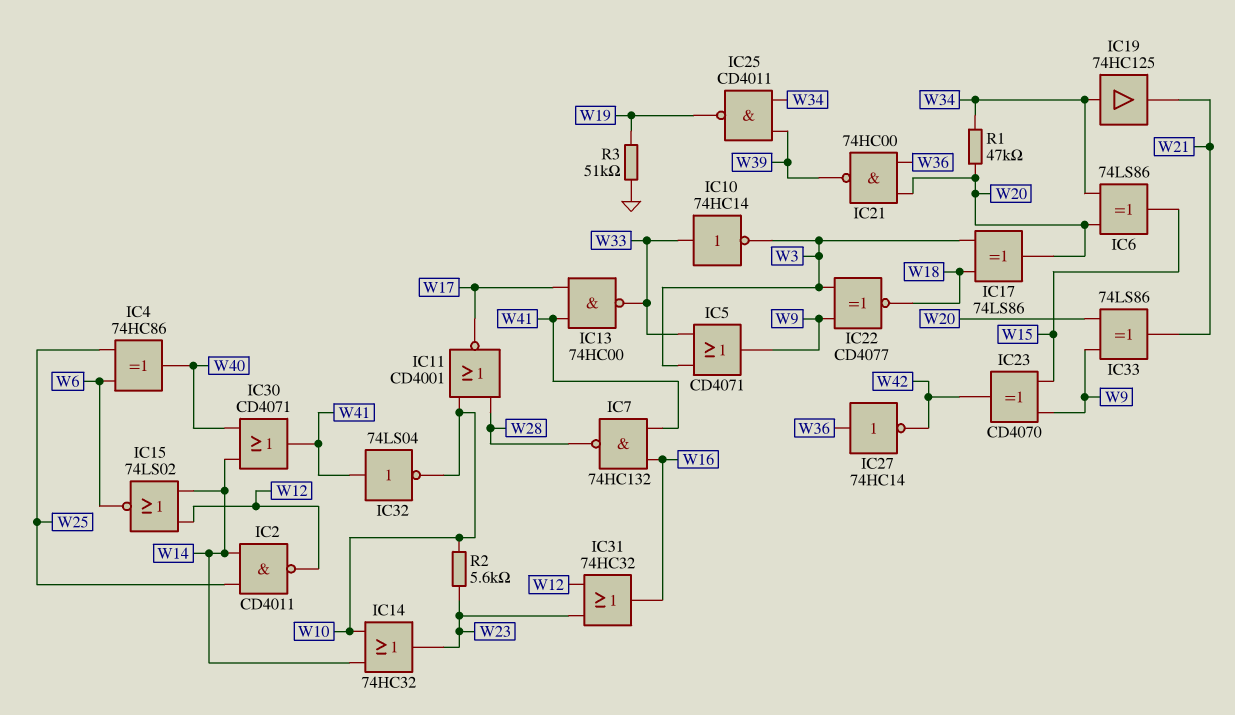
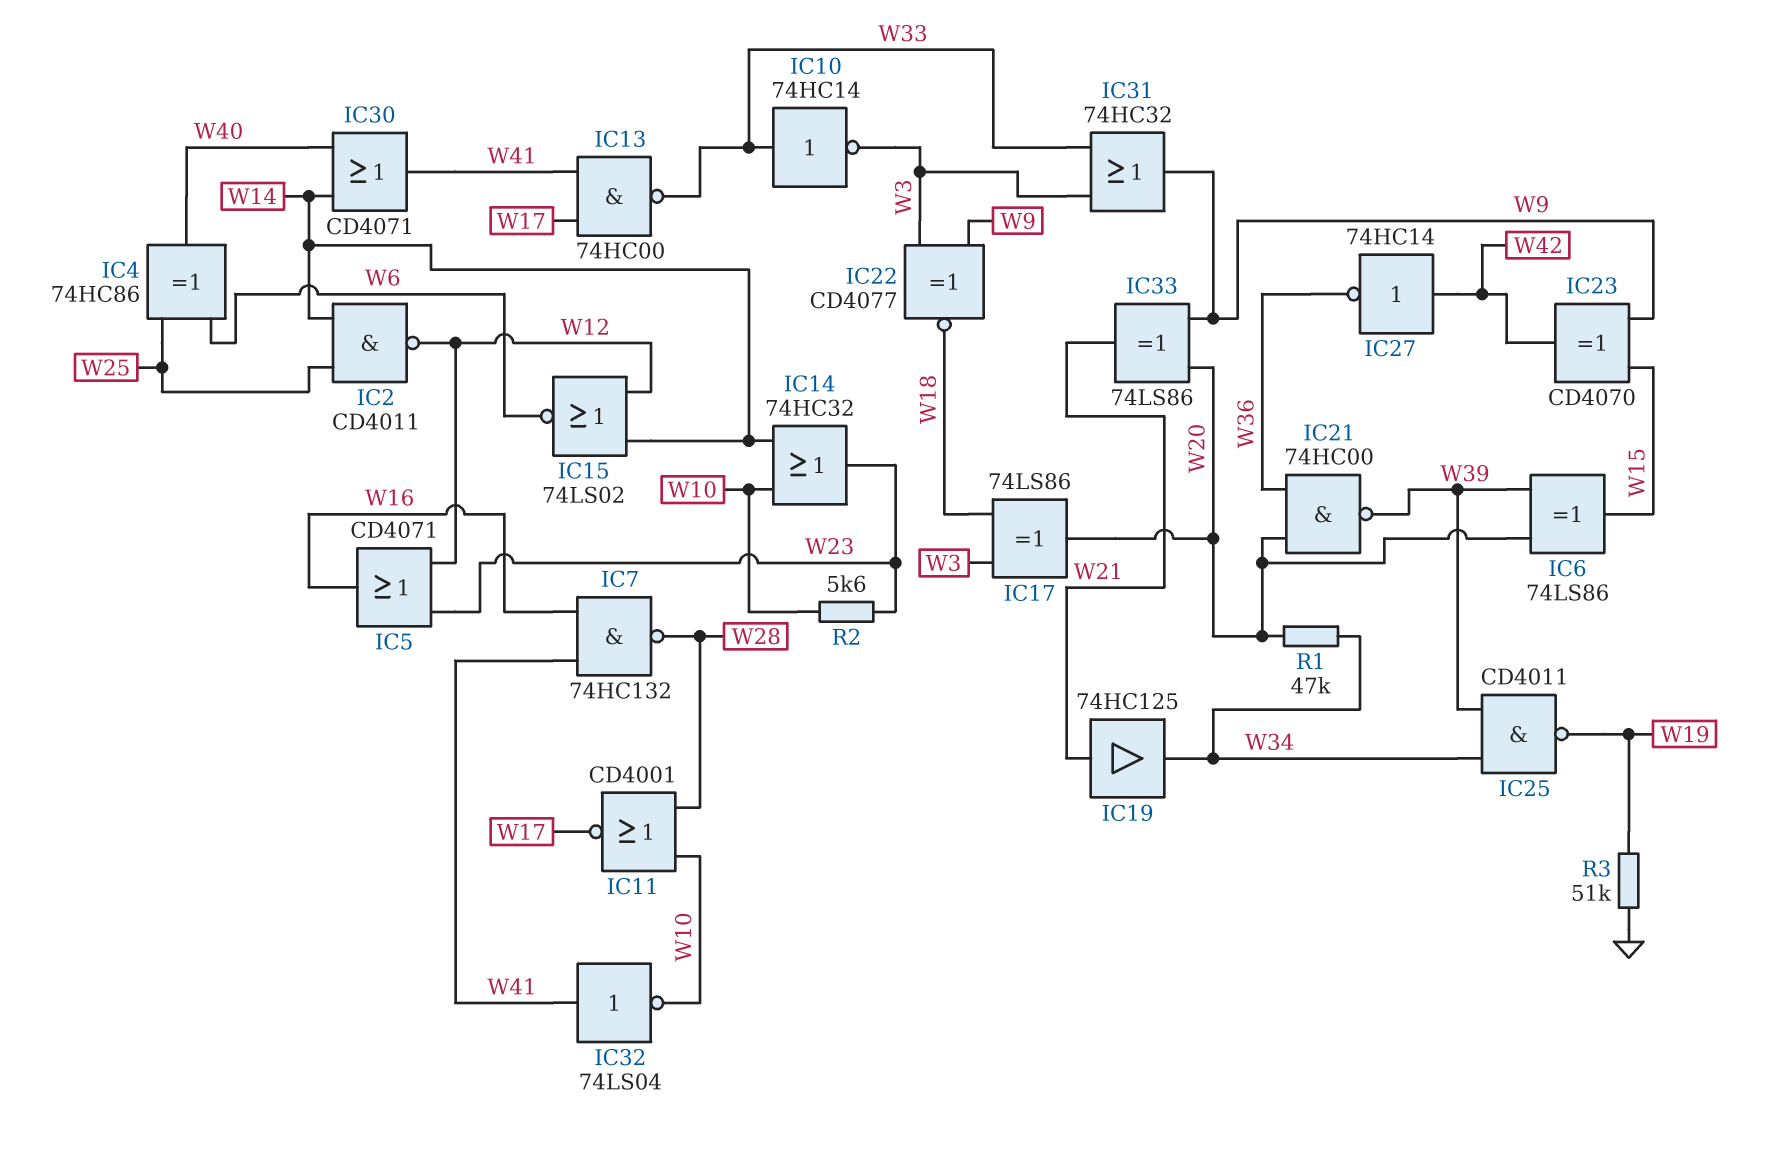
IC5: OR CD4071 (in W3, in W33, out W9) -> OR CD4071 (in W12, in W23, out W16)
IC6: XOR 74LS86 (in W20, in W34, out W15) -> XOR 74LS86 (in W20, in W39, out W15)
IC19: buffer 74HC125 (in W34, out W21) -> buffer 74HC125 (in W21, out W34)
IC27: NOT 74HC14 (in W36, out W42) -> NOT 74HC14 (in W42, out W36)
IC31: OR 74HC32 (in W12, in W23, out W16) -> OR 74HC32 (in W3, in W33, out W9)

